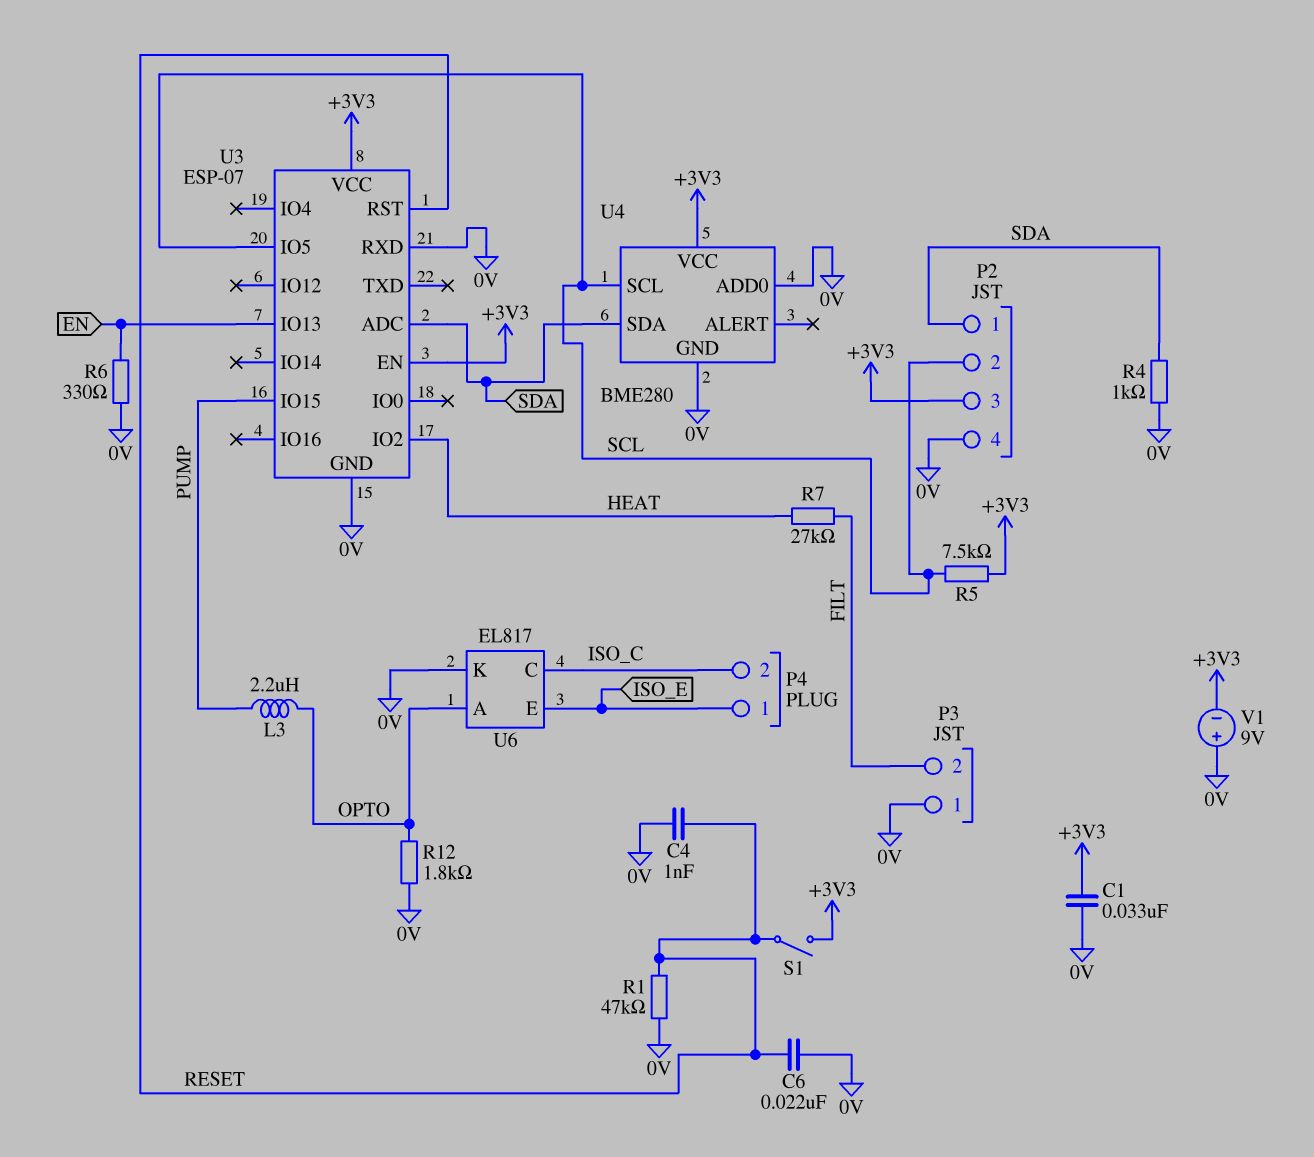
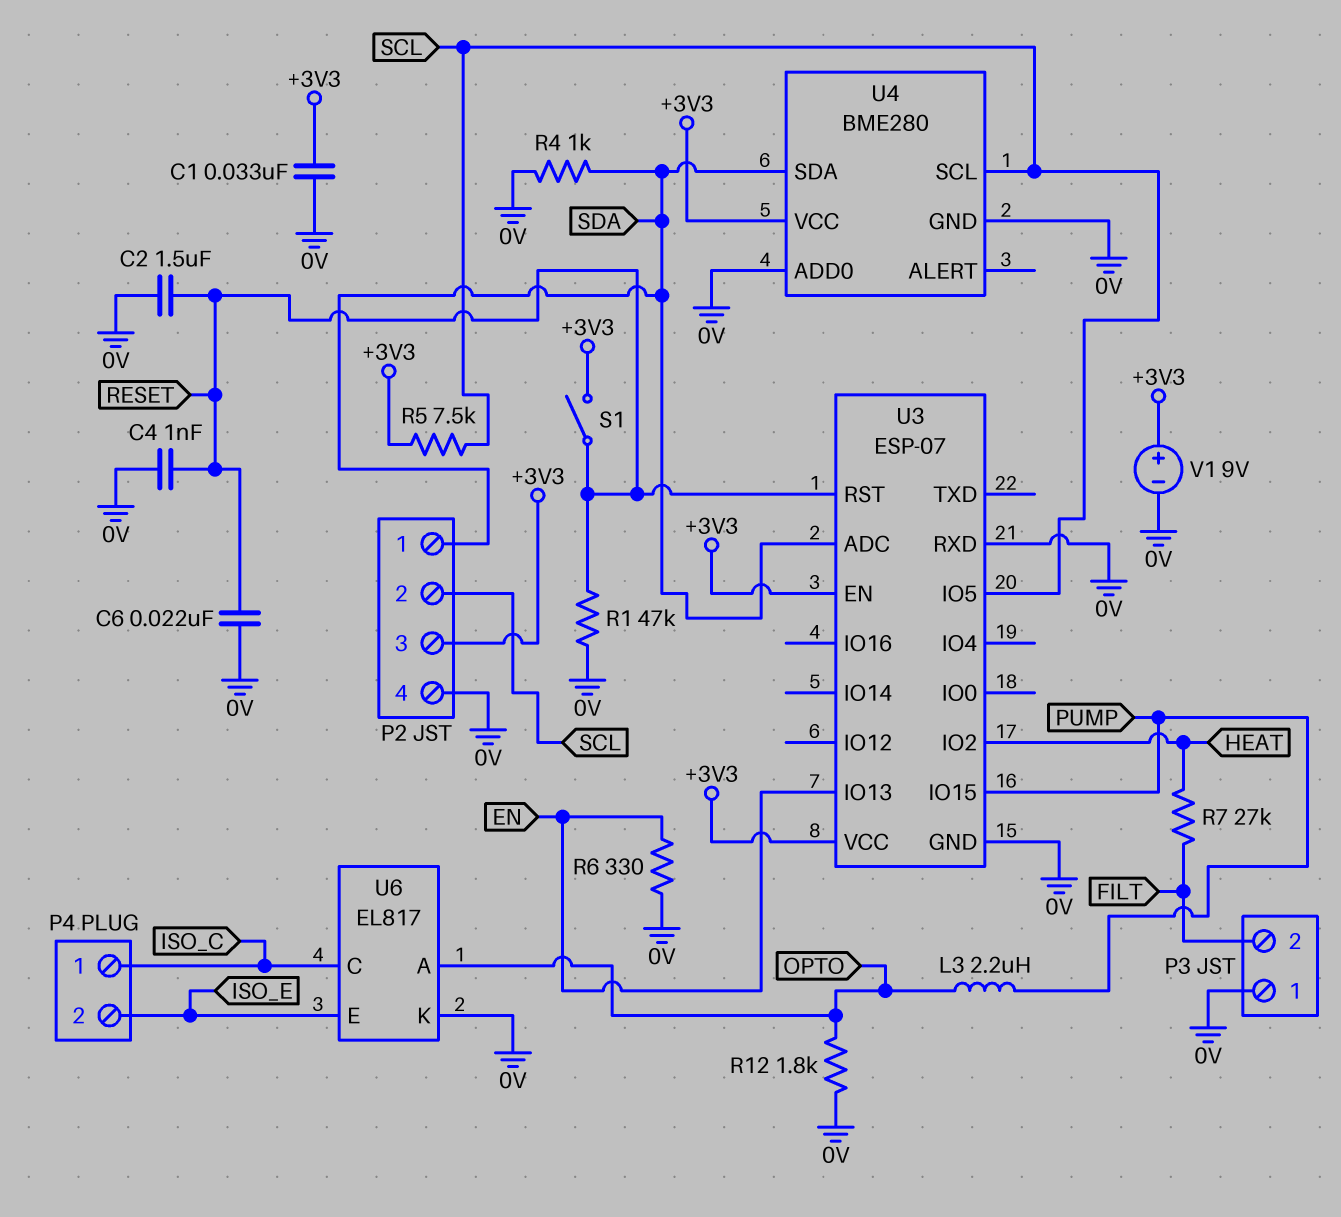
C2: none -> 1.5uF (0V, RESET)
P4 pin 1: ISO_E -> ISO_C
P4 pin 2: ISO_C -> ISO_E
V1: 9V (plus 0V, minus +3V3) -> 9V (plus +3V3, minus 0V)

